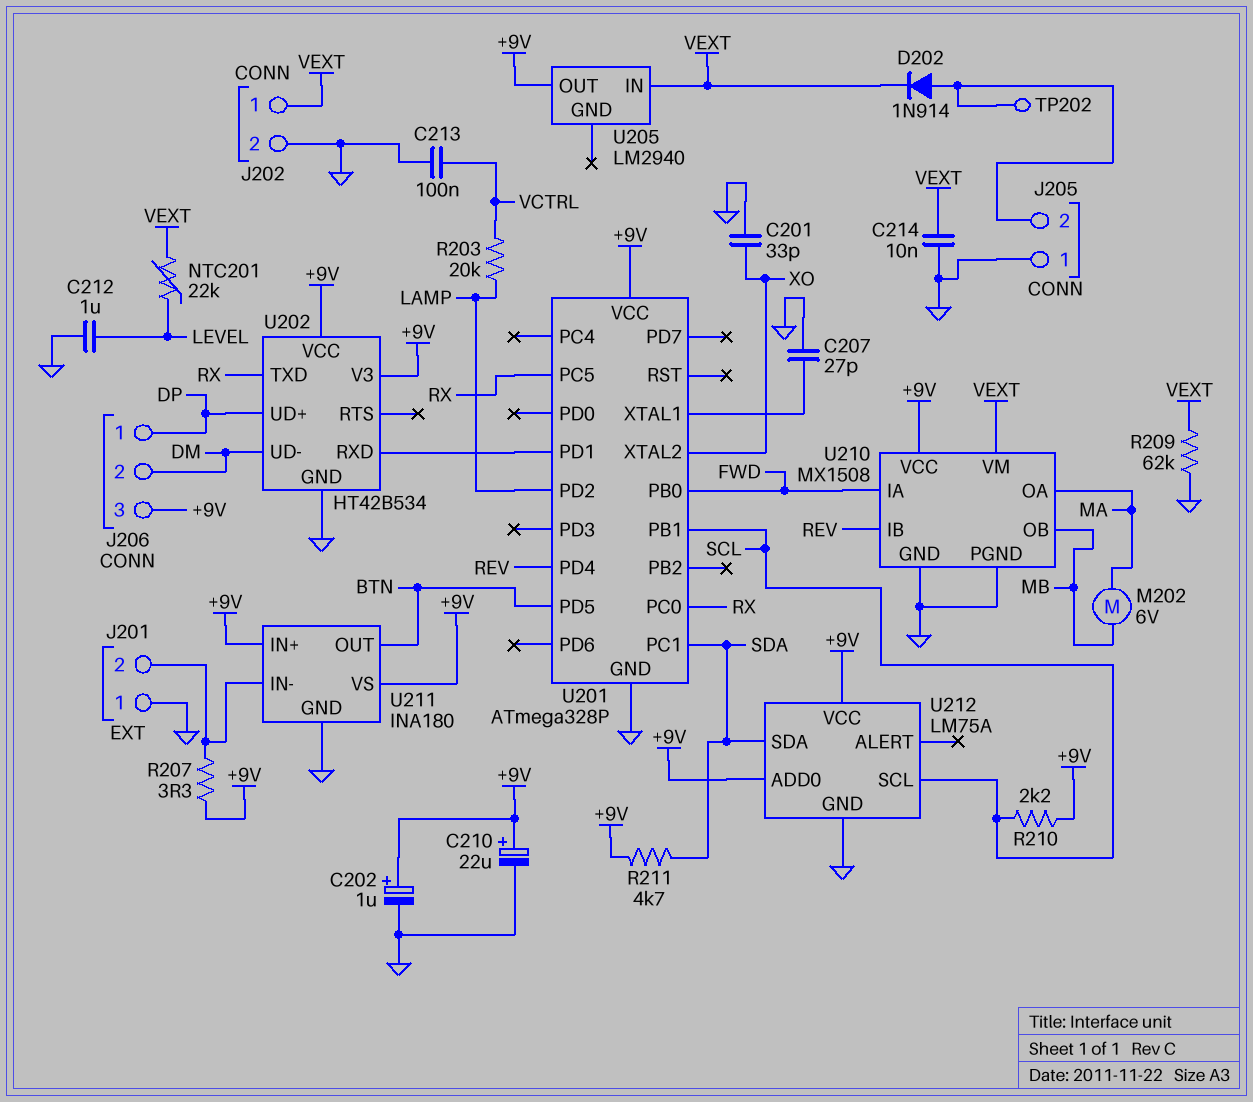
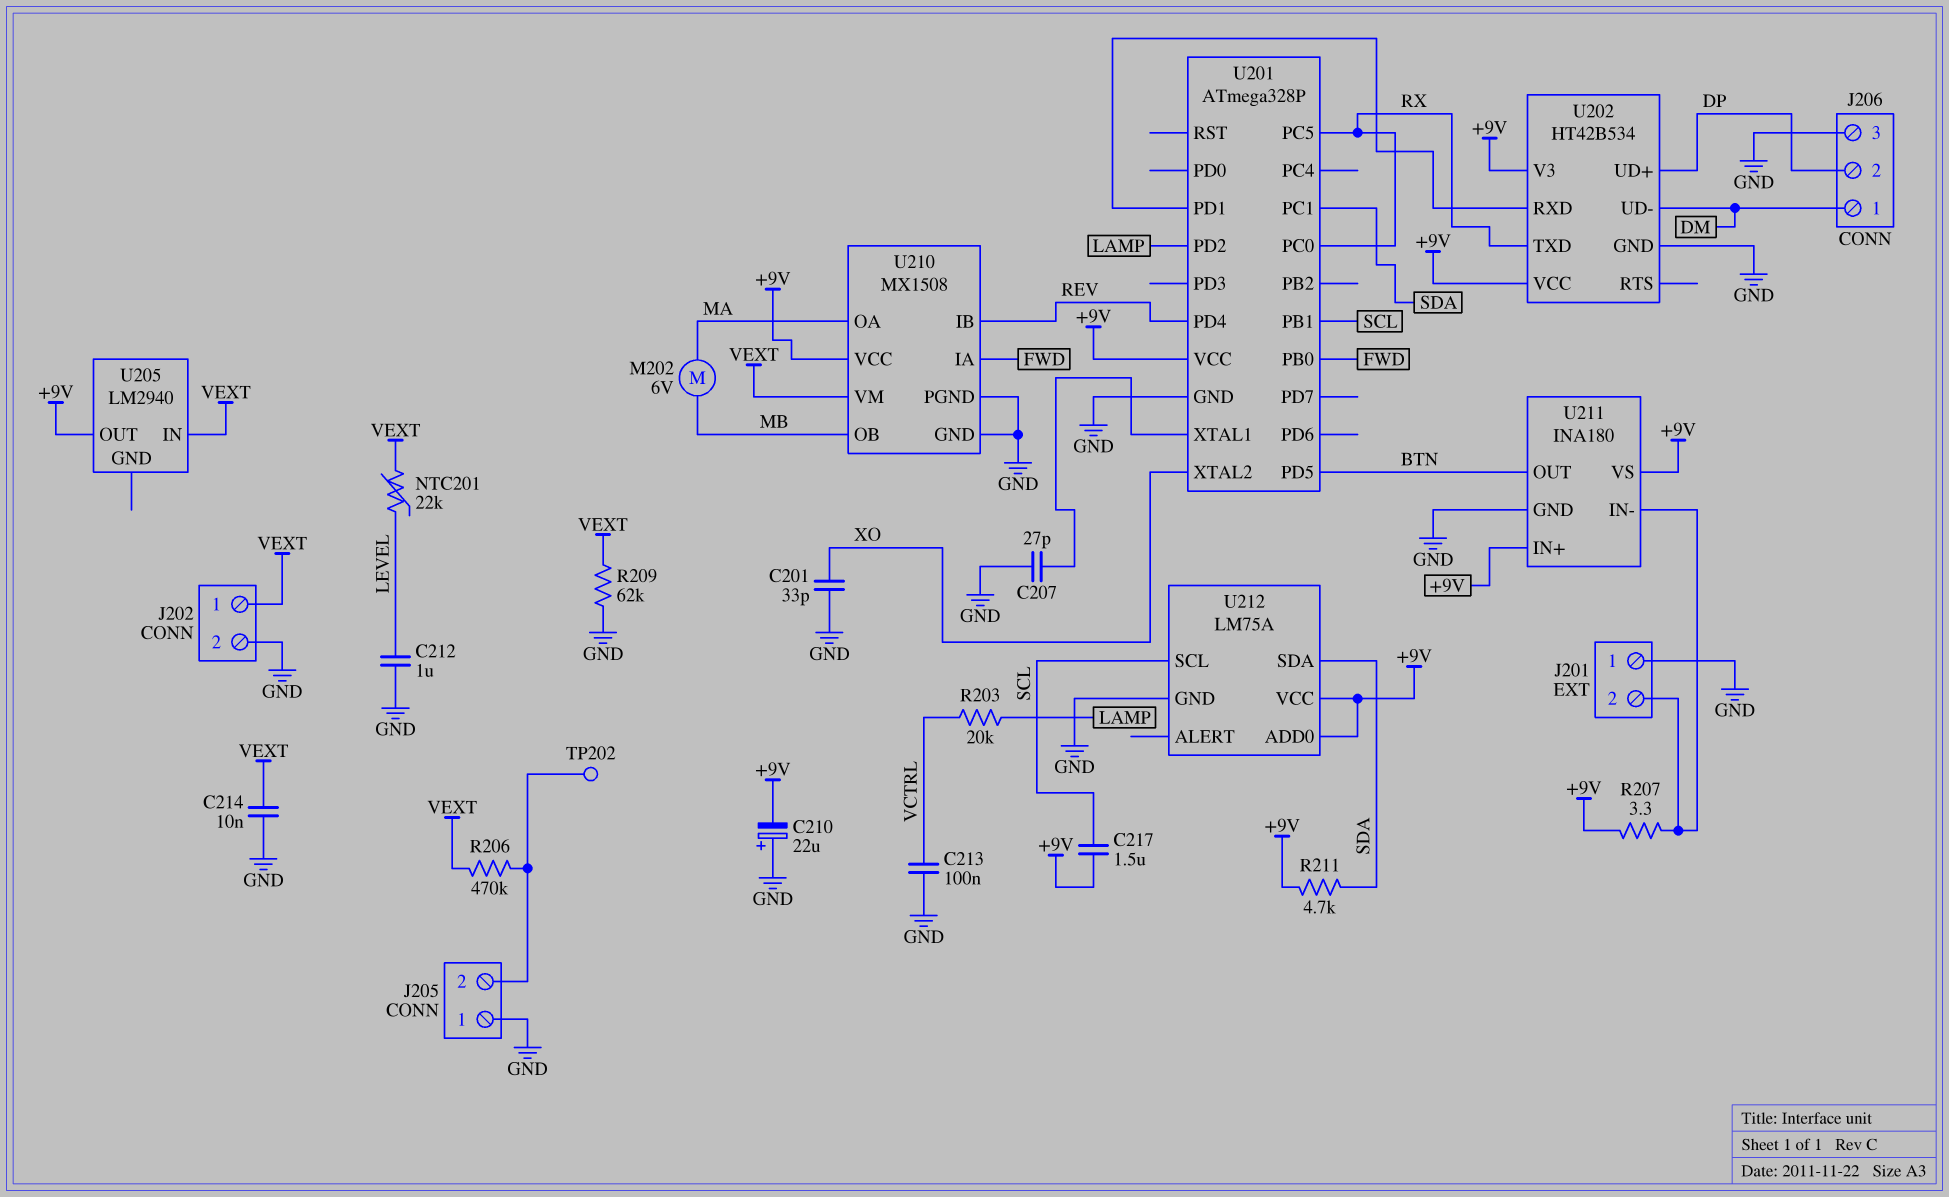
C202: 1uF (plus +9V, minus GND) -> none
C210: 22uF (plus +9V, minus GND) -> 22uF (plus GND, minus +9V)
C217: none -> 1.5uF (+9V, SCL)
D202: diode 1N914 (A J205/2, K VEXT) -> none
J206 pin 1: DP -> DM
J206 pin 2: DM -> DP
J206 pin 3: +9V -> GND
R206: none -> 470k (J205/2, VEXT)
R210: 2.2k (+9V, SCL) -> none

